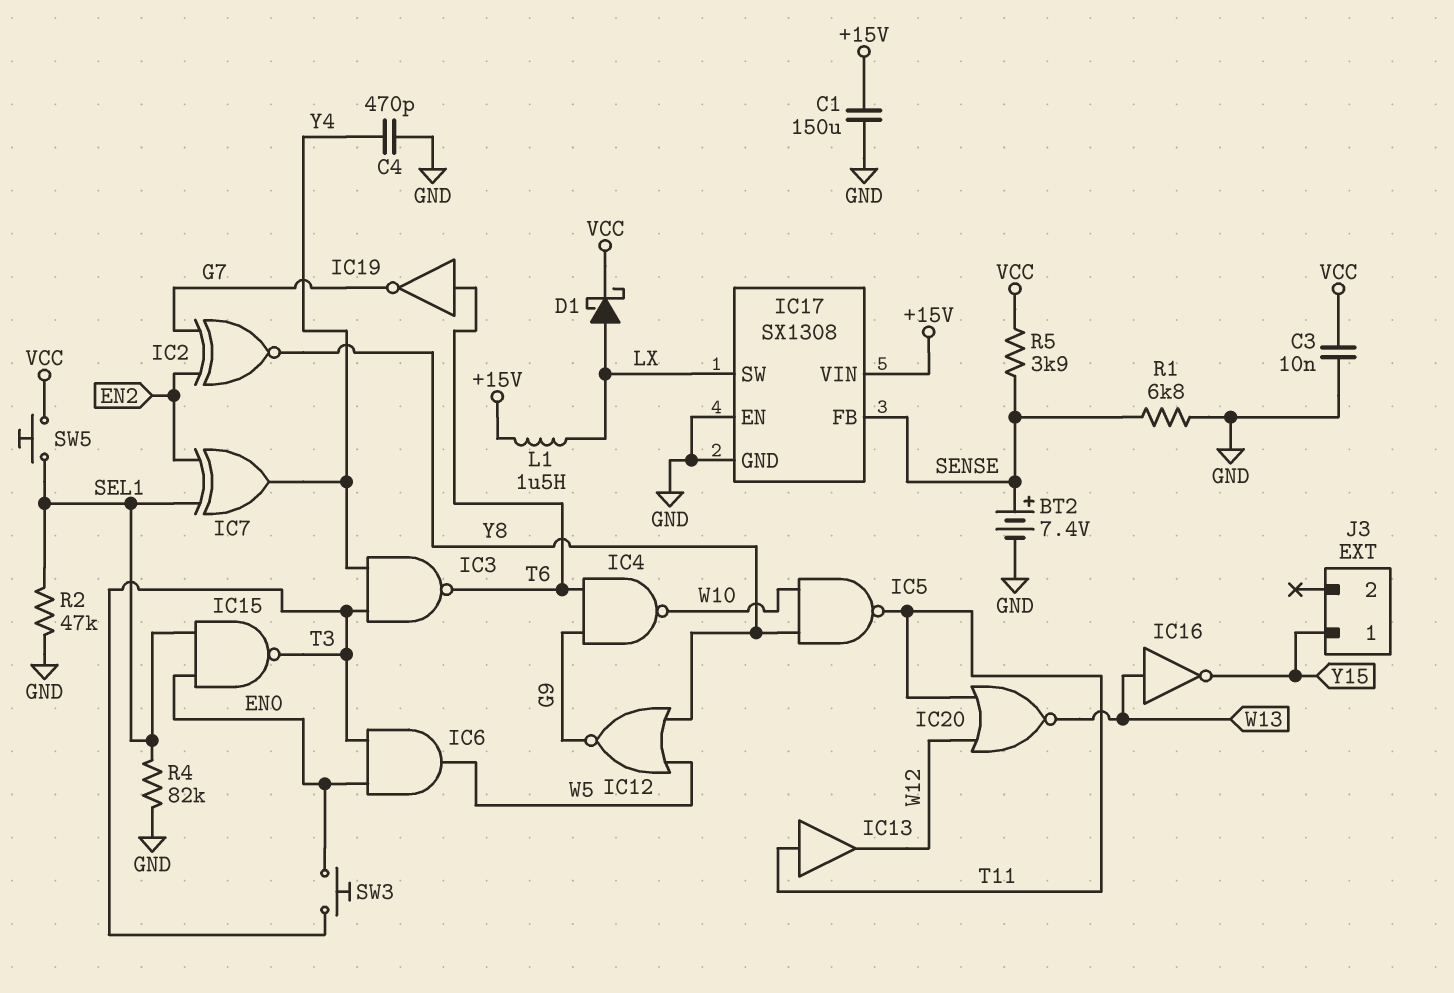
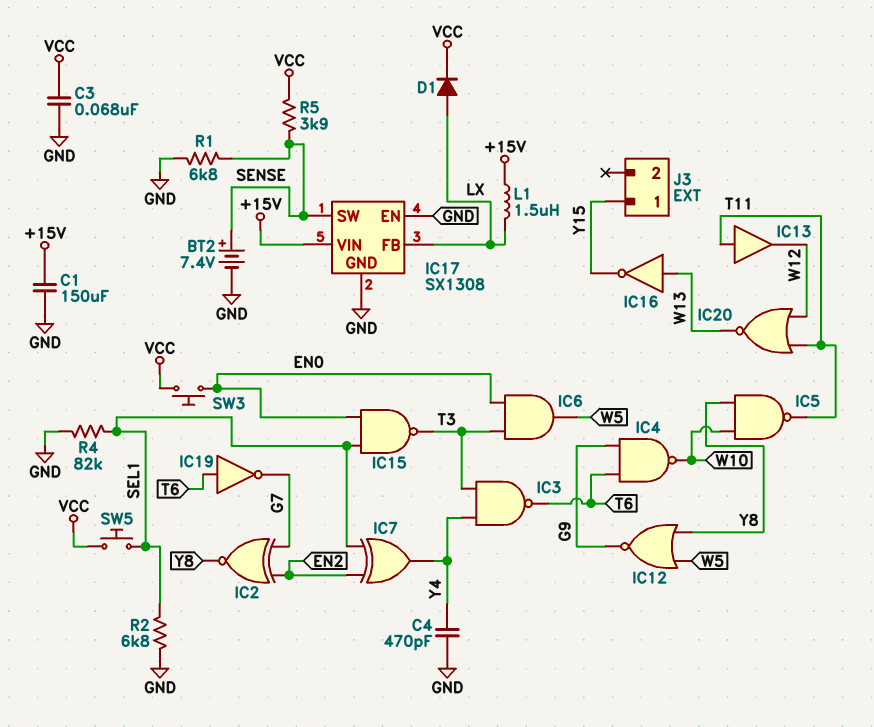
C3: 10nF (GND, VCC) -> 68nF (GND, VCC)
D1: schottky (A LX, K VCC) -> diode (A LX, K VCC)
IC17 pin FB: SENSE -> LX
IC17 pin SW: LX -> SENSE
R2: 47k (GND, SEL1) -> 6.8k (GND, SEL1)
SW3: button (EN0, T3) -> button (EN0, VCC)

